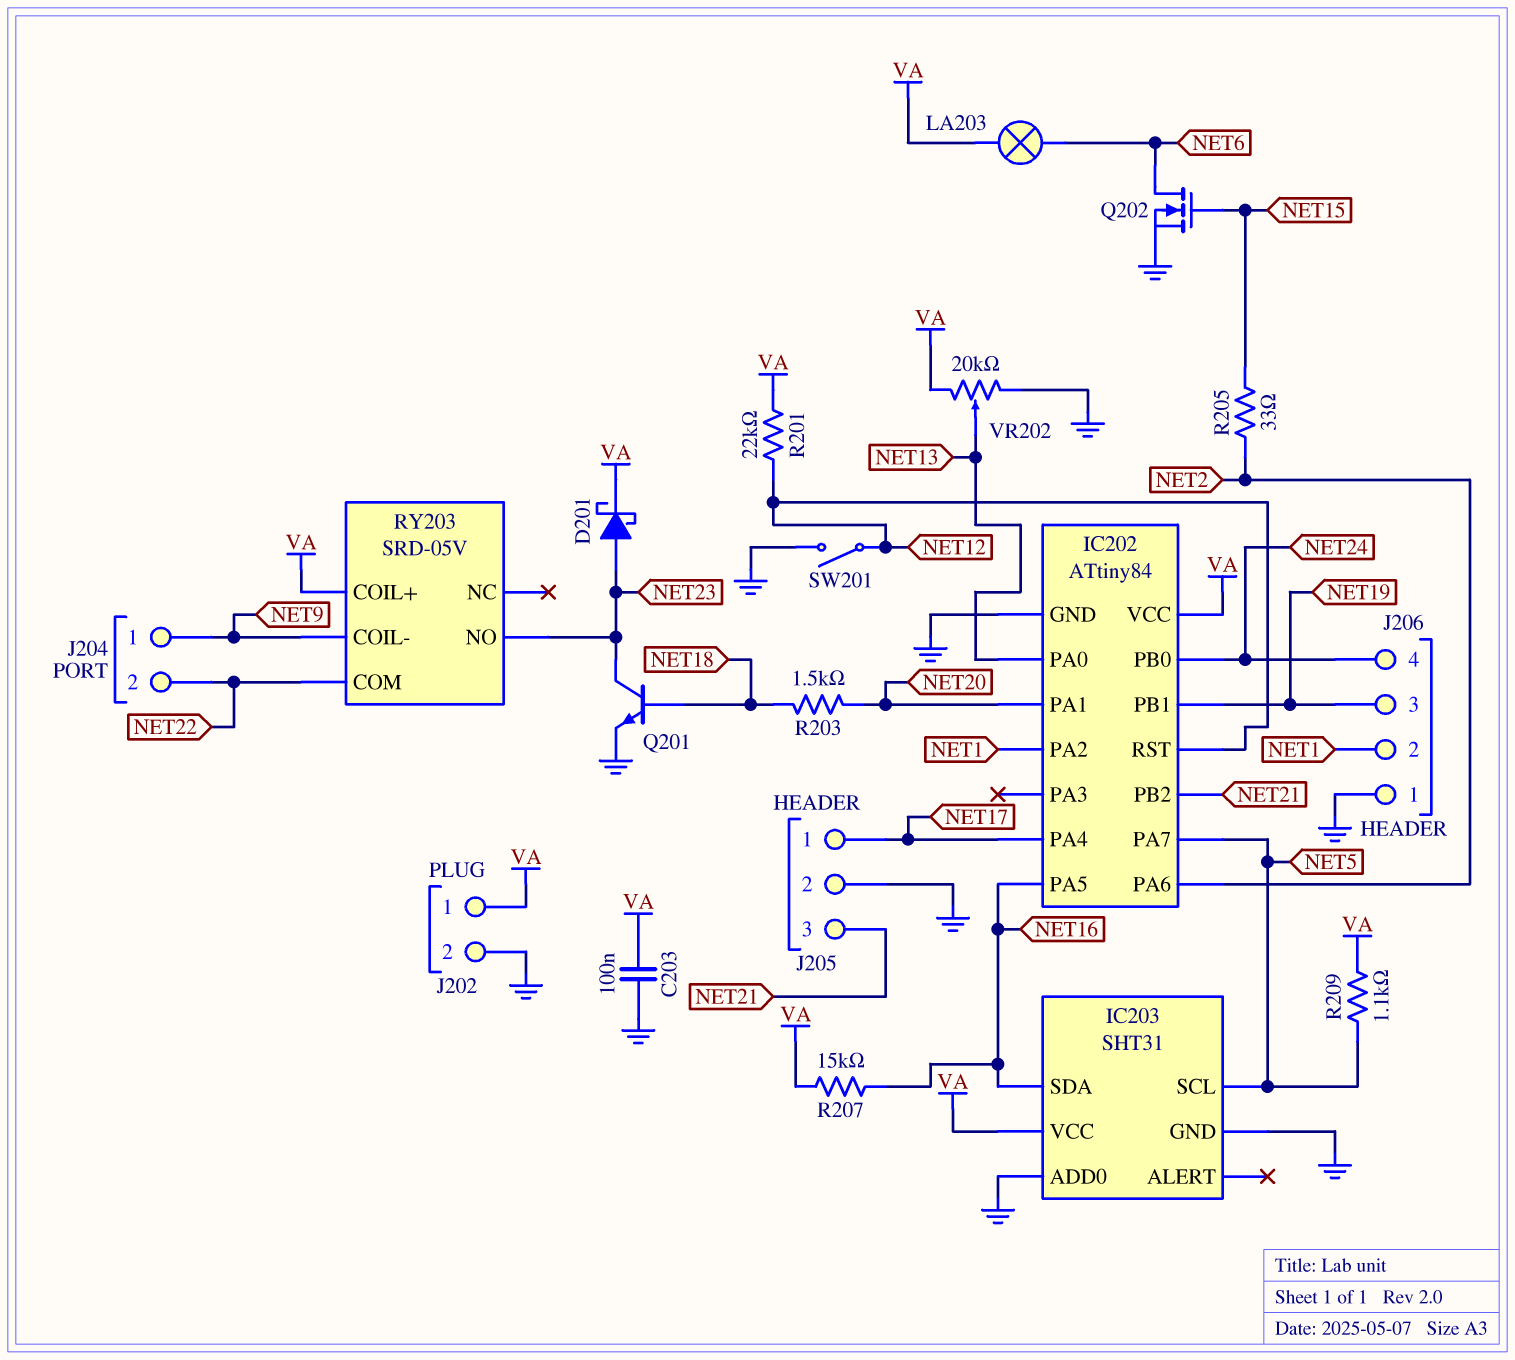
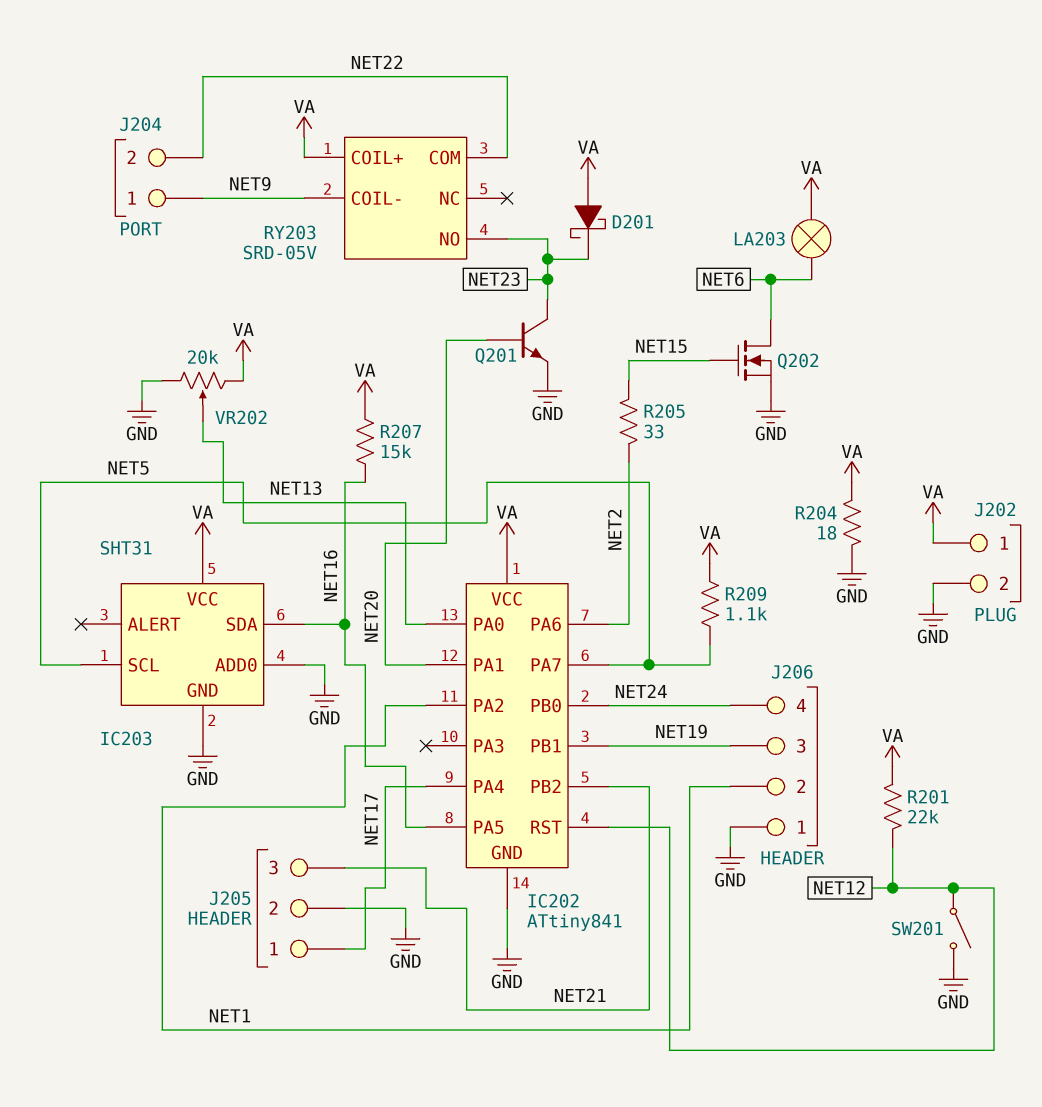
C203: 100nF (GND, VA) -> none
D201: schottky (A NET23, K VA) -> schottky (A VA, K NET23)
IC202: ATtiny84 -> ATtiny841
Q201: NPN (B NET18, C NET23, E GND) -> NPN (B NET20, C NET23, E GND)
R203: 1.5k (NET18, NET20) -> none
R204: none -> 18 (GND, VA)

